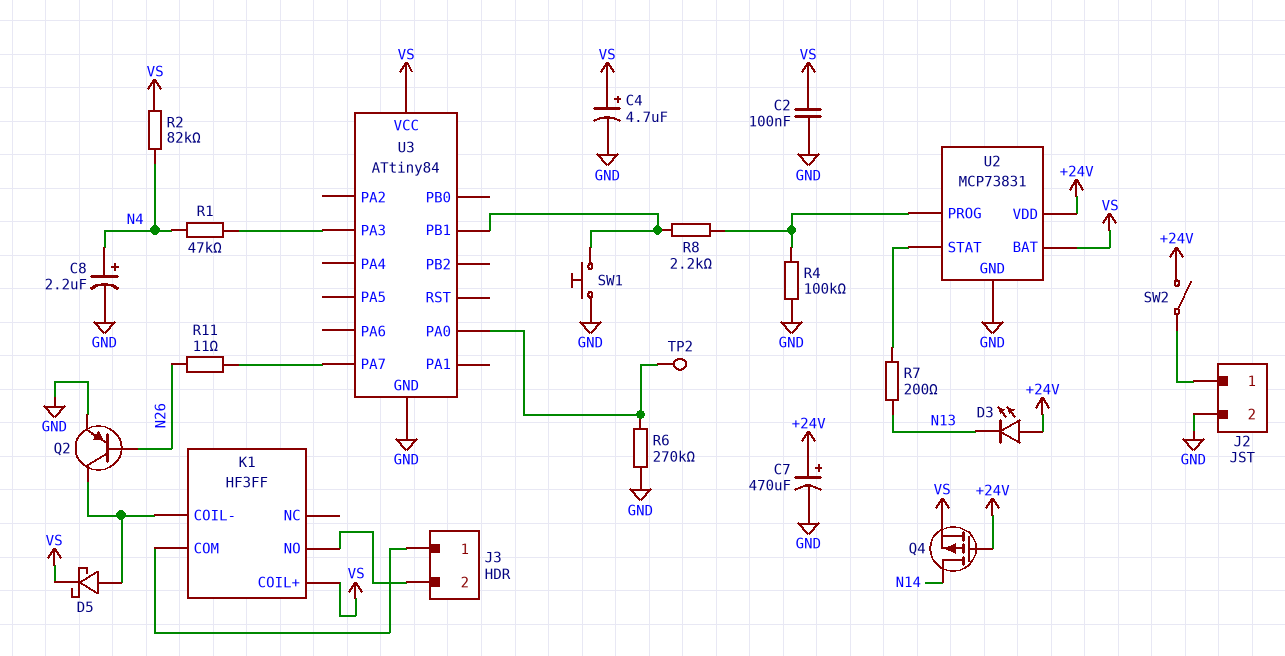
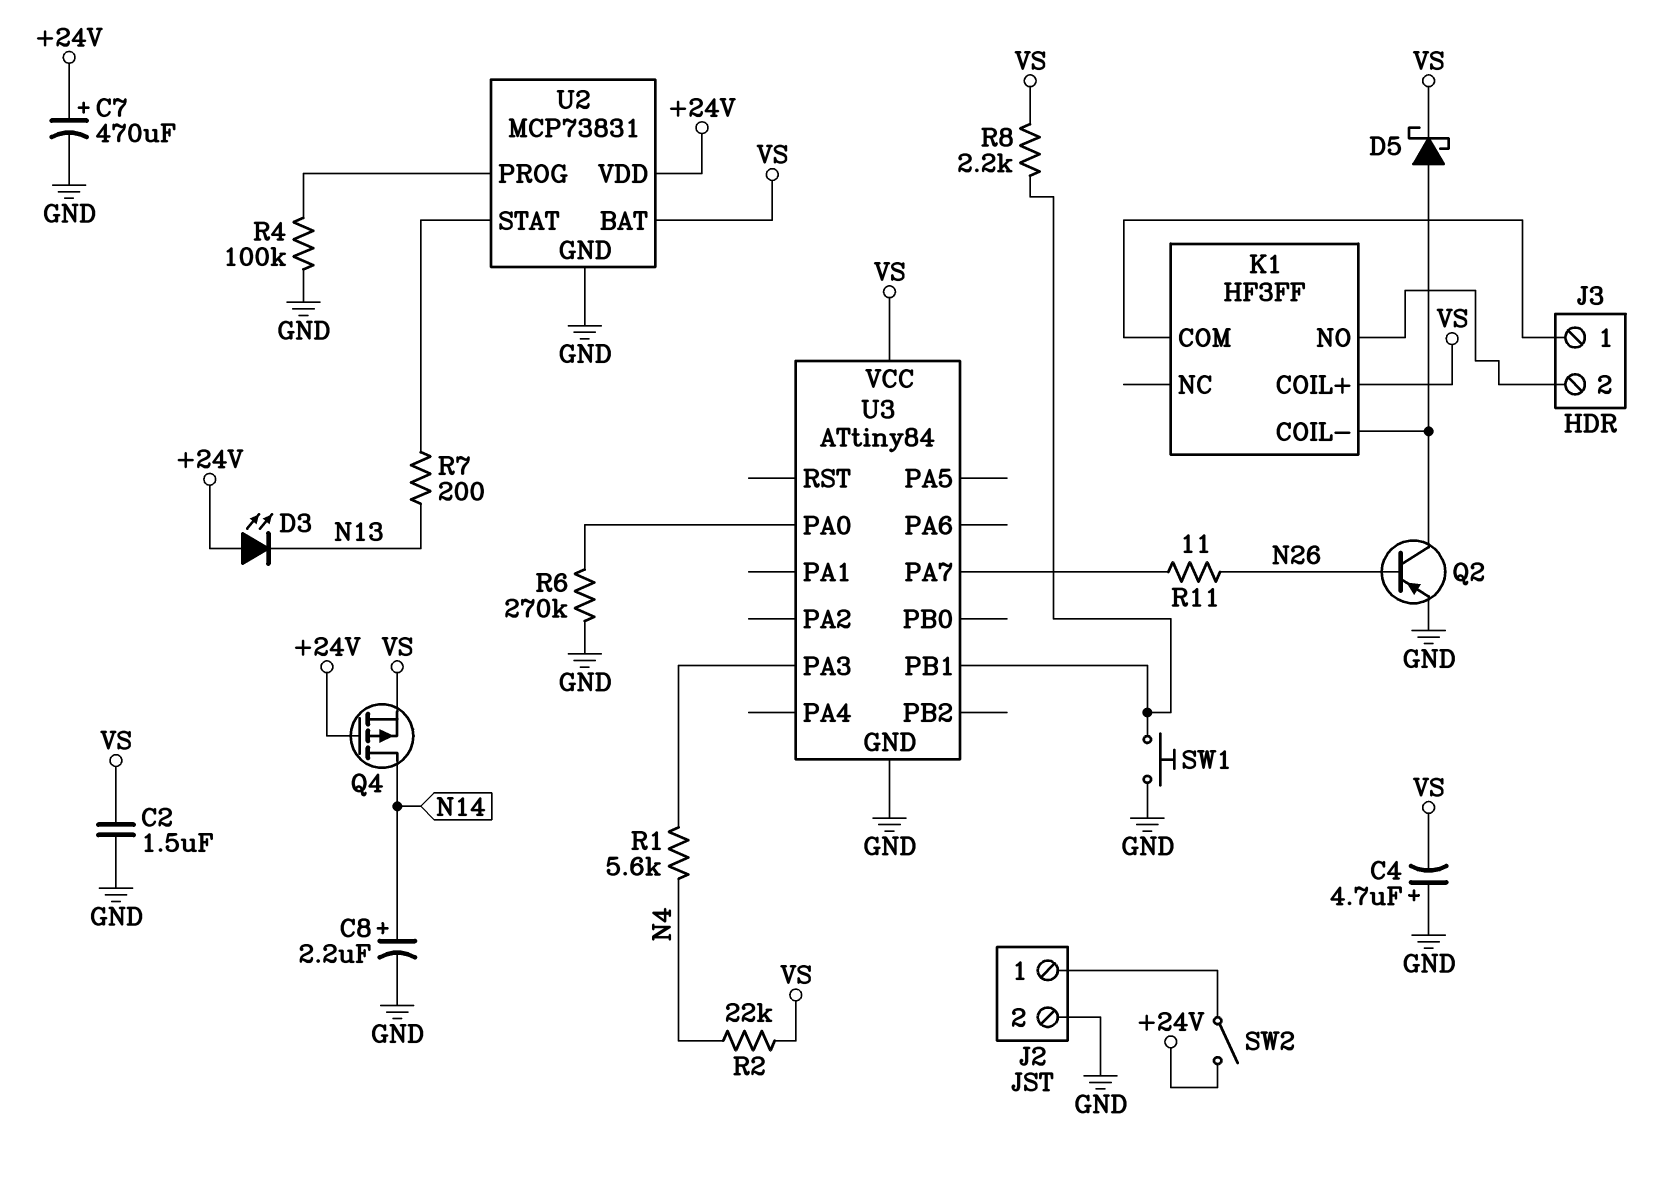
C2: 100nF (GND, VS) -> 1.5uF (GND, VS)
C4: 4.7uF (plus VS, minus GND) -> 4.7uF (plus GND, minus VS)
C8: 2.2uF (plus N4, minus GND) -> 2.2uF (plus N14, minus GND)
R1: 47k (N4, U3/PA3) -> 5.6k (N4, U3/PA3)
R2: 82k (N4, VS) -> 22k (N4, VS)
R8: 2.2k (U2/PROG, U3/PB1) -> 2.2k (U3/PB1, VS)
TP2: test point (U3/PA0) -> none

